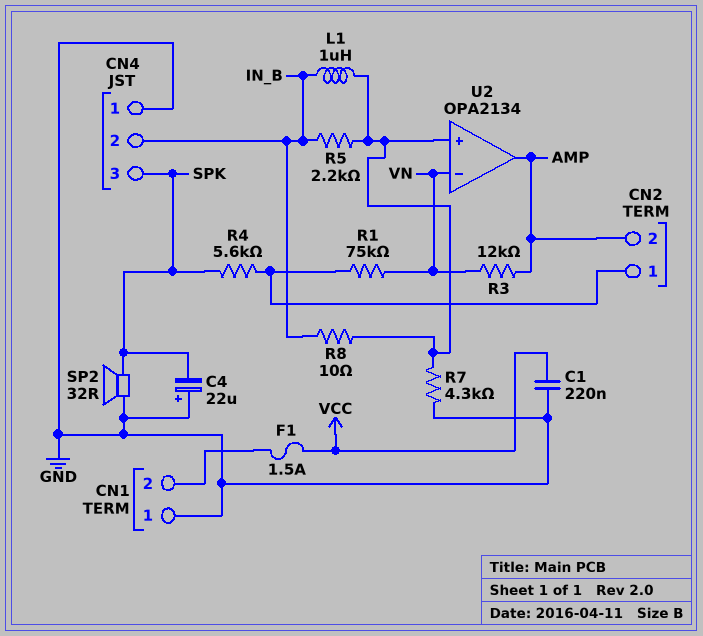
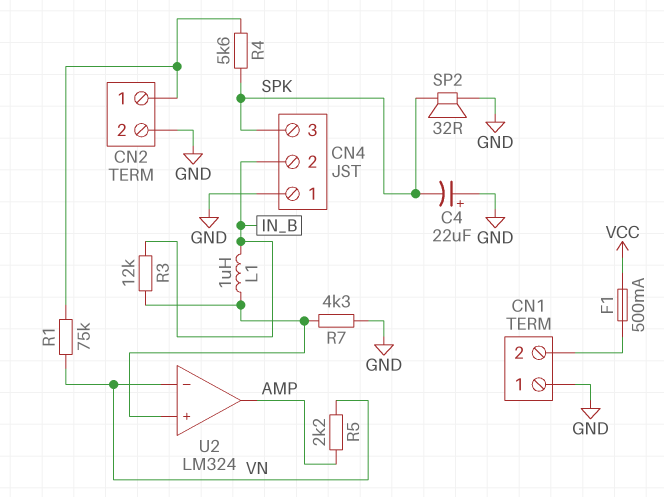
C1: 220nF (GND, VCC) -> none
CN2 pin 2: AMP -> GND
F1: 1.5A (CN1/2, VCC) -> 500mA (CN1/2, VCC)
R3: 12k (AMP, VN) -> 12k (IN_B, U2/in+)
R5: 2.2k (IN_B, U2/in+) -> 2.2k (AMP, VN)
R8: 10 (IN_B, U2/in+) -> none
U2: OPA2134 -> LM324

